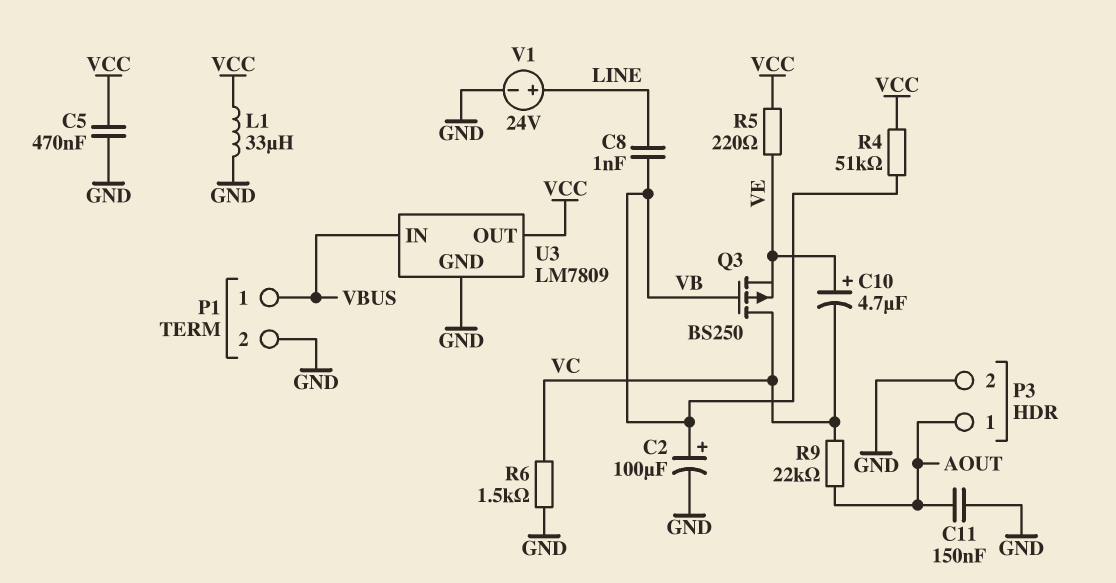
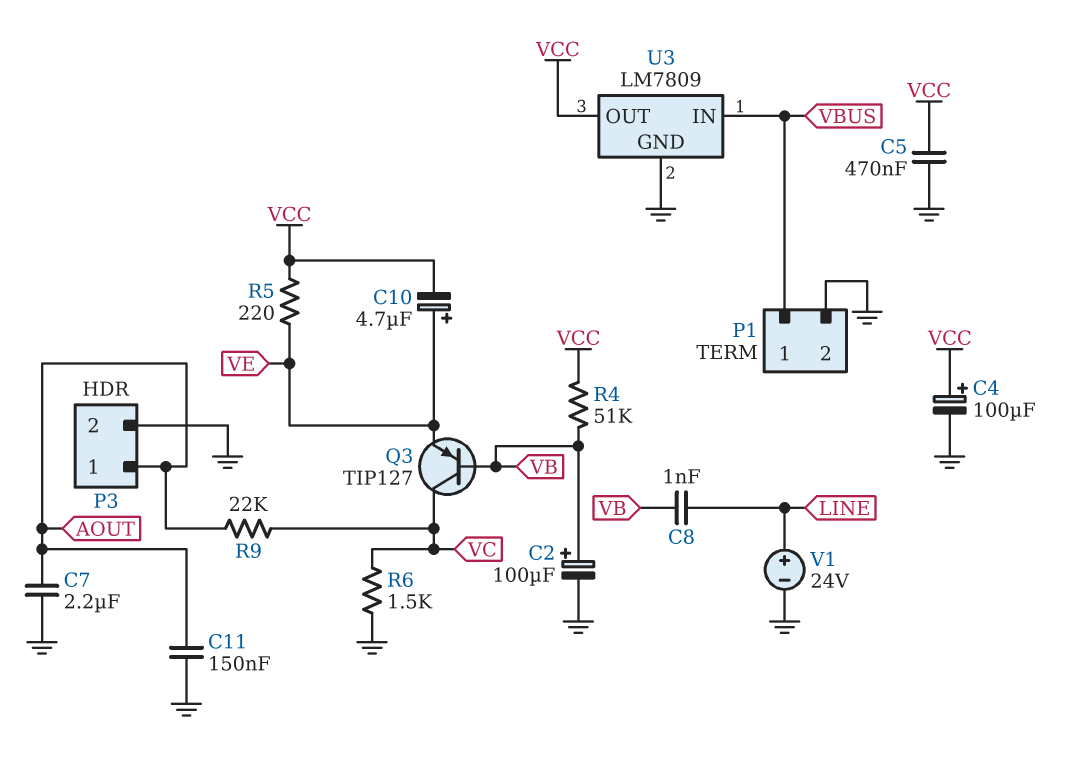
C4: none -> 100uF (plus VCC, minus GND)
C7: none -> 2.2uF (AOUT, GND)
C10: 4.7uF (plus VE, minus VC) -> 4.7uF (plus VE, minus VCC)
L1: 33uH (GND, VCC) -> none
Q3: PMOS BS250 (G VB, D VC, S VE) -> PNP TIP127 (B VB, C VC, E VE)

